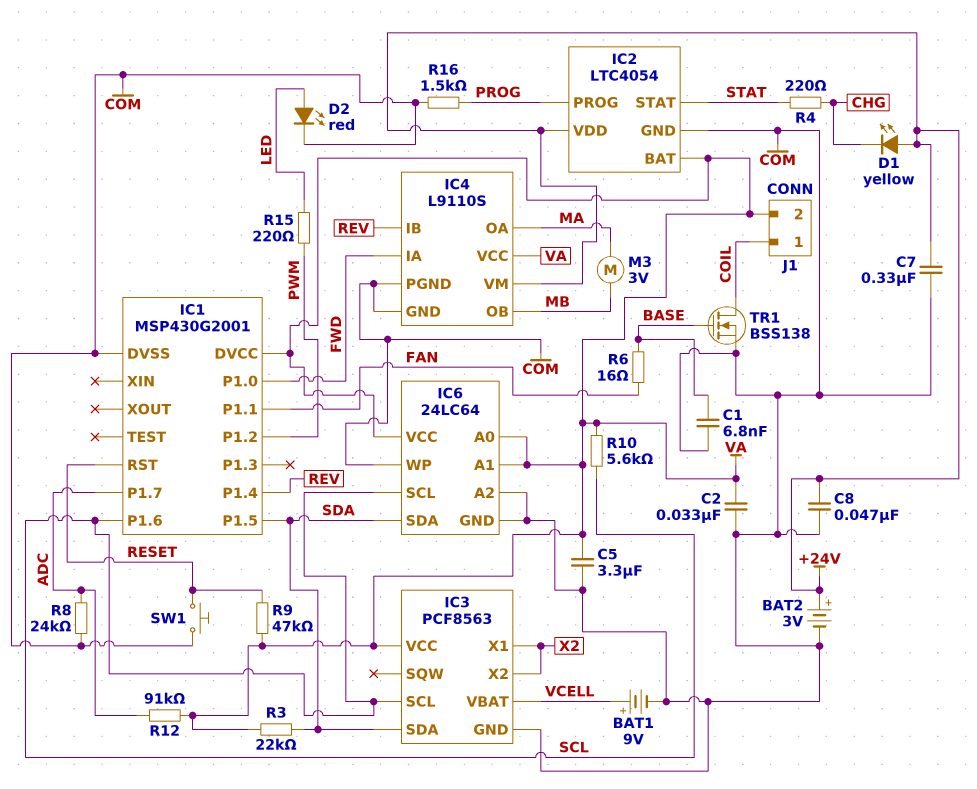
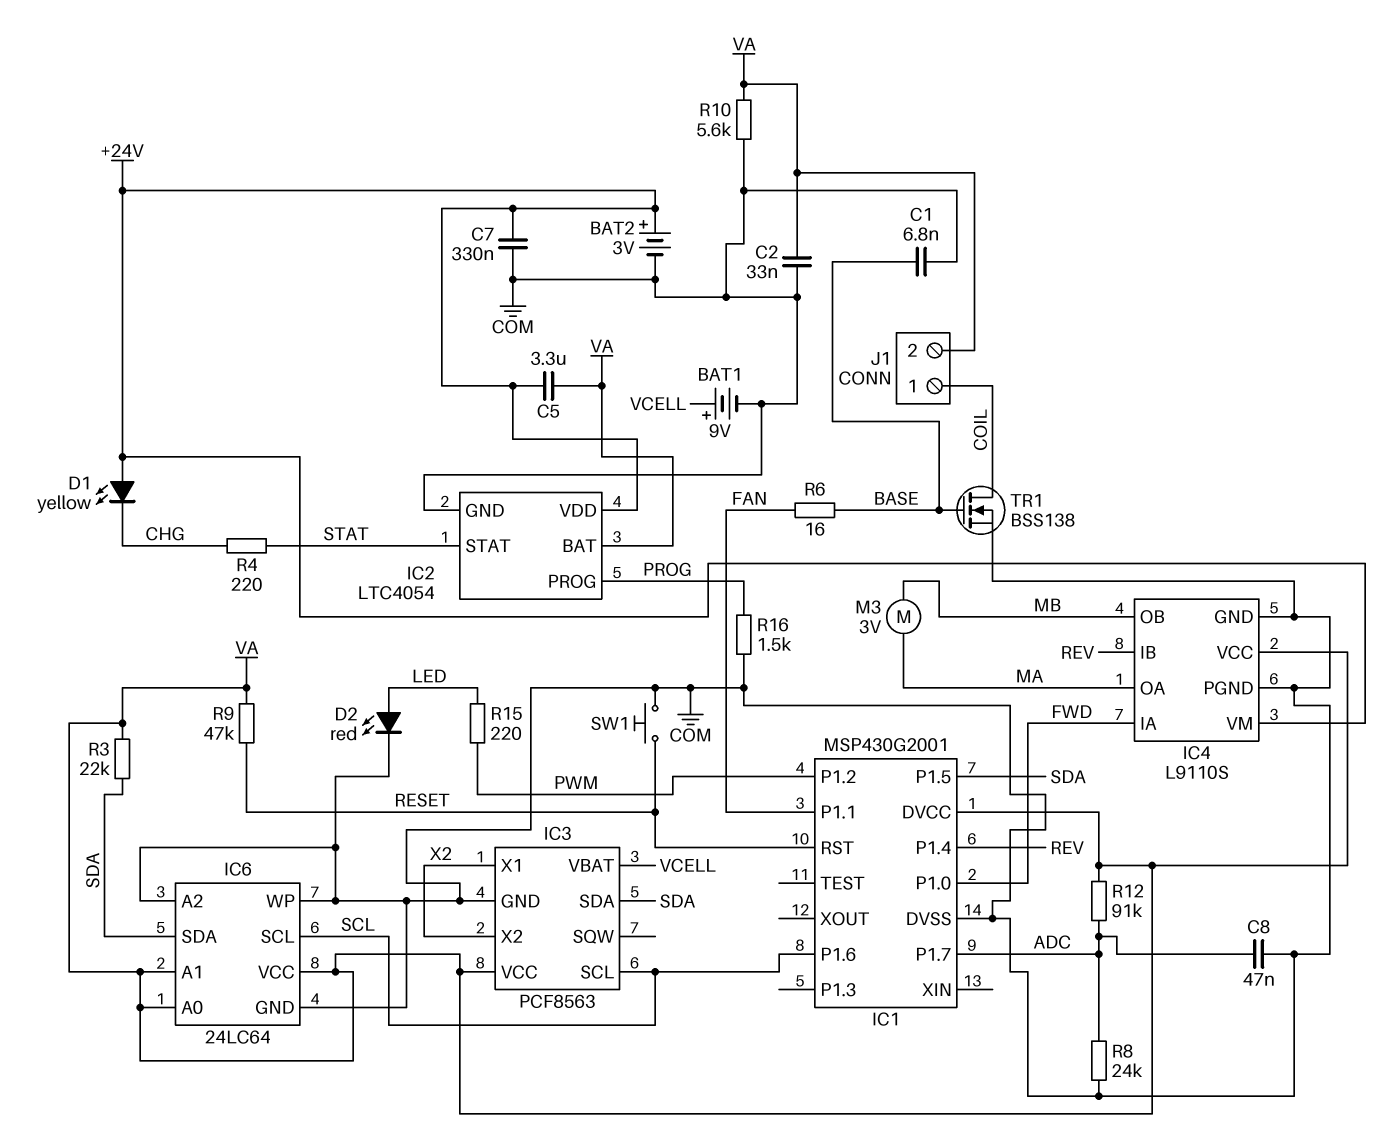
C5: 3.3uF (COM, VA) -> 3.3uF (+24V, VA)
C8: 47nF (+24V, COM) -> 47nF (ADC, COM)
R10: 5.6k (SCL, VA) -> 5.6k (COM, VA)

